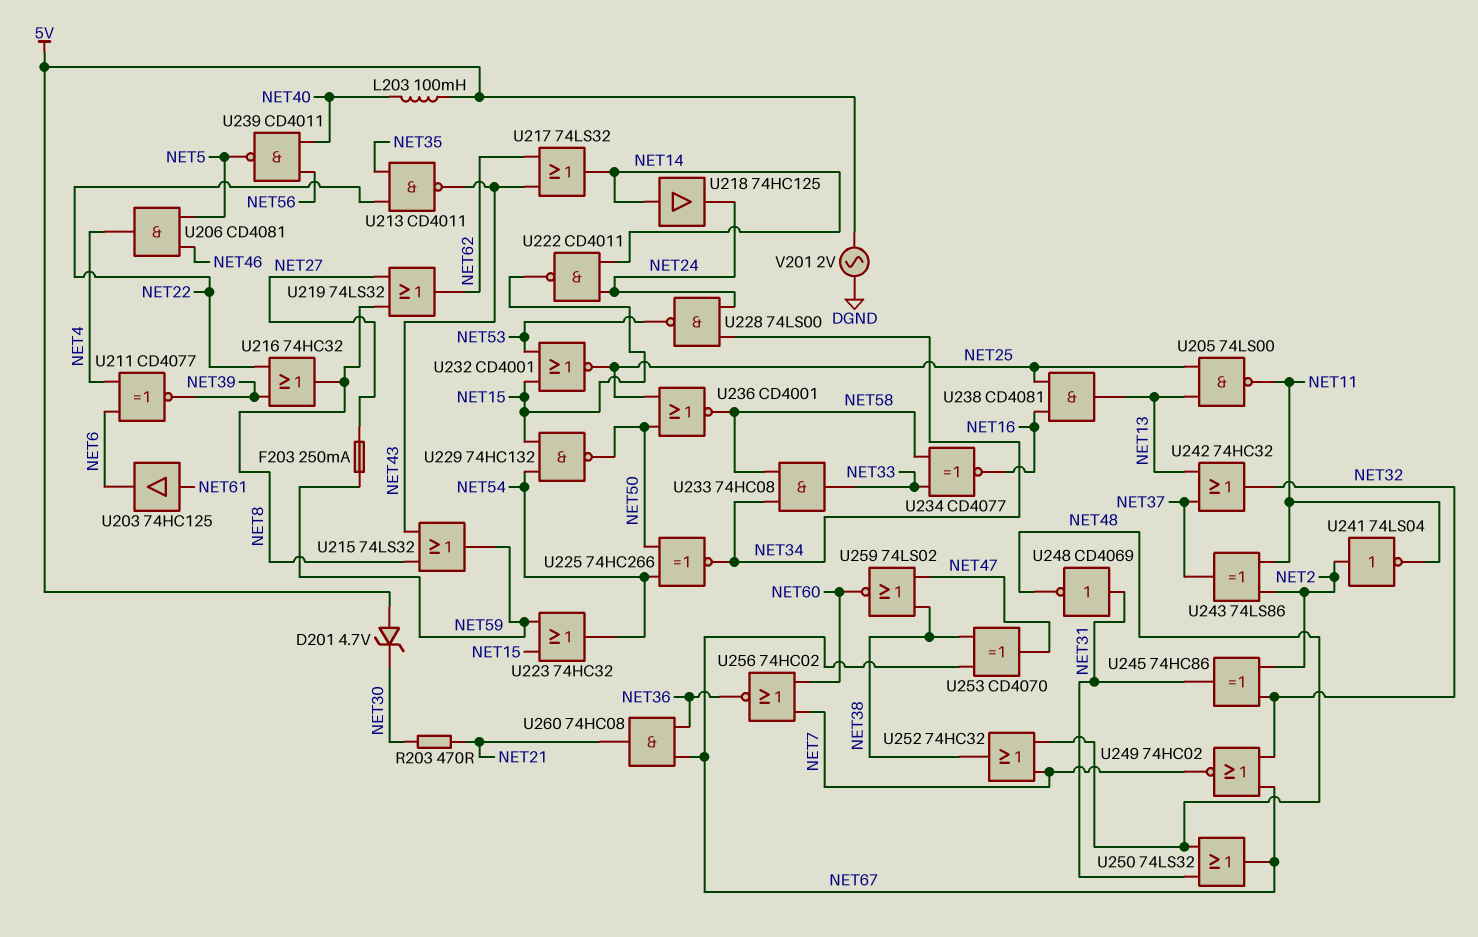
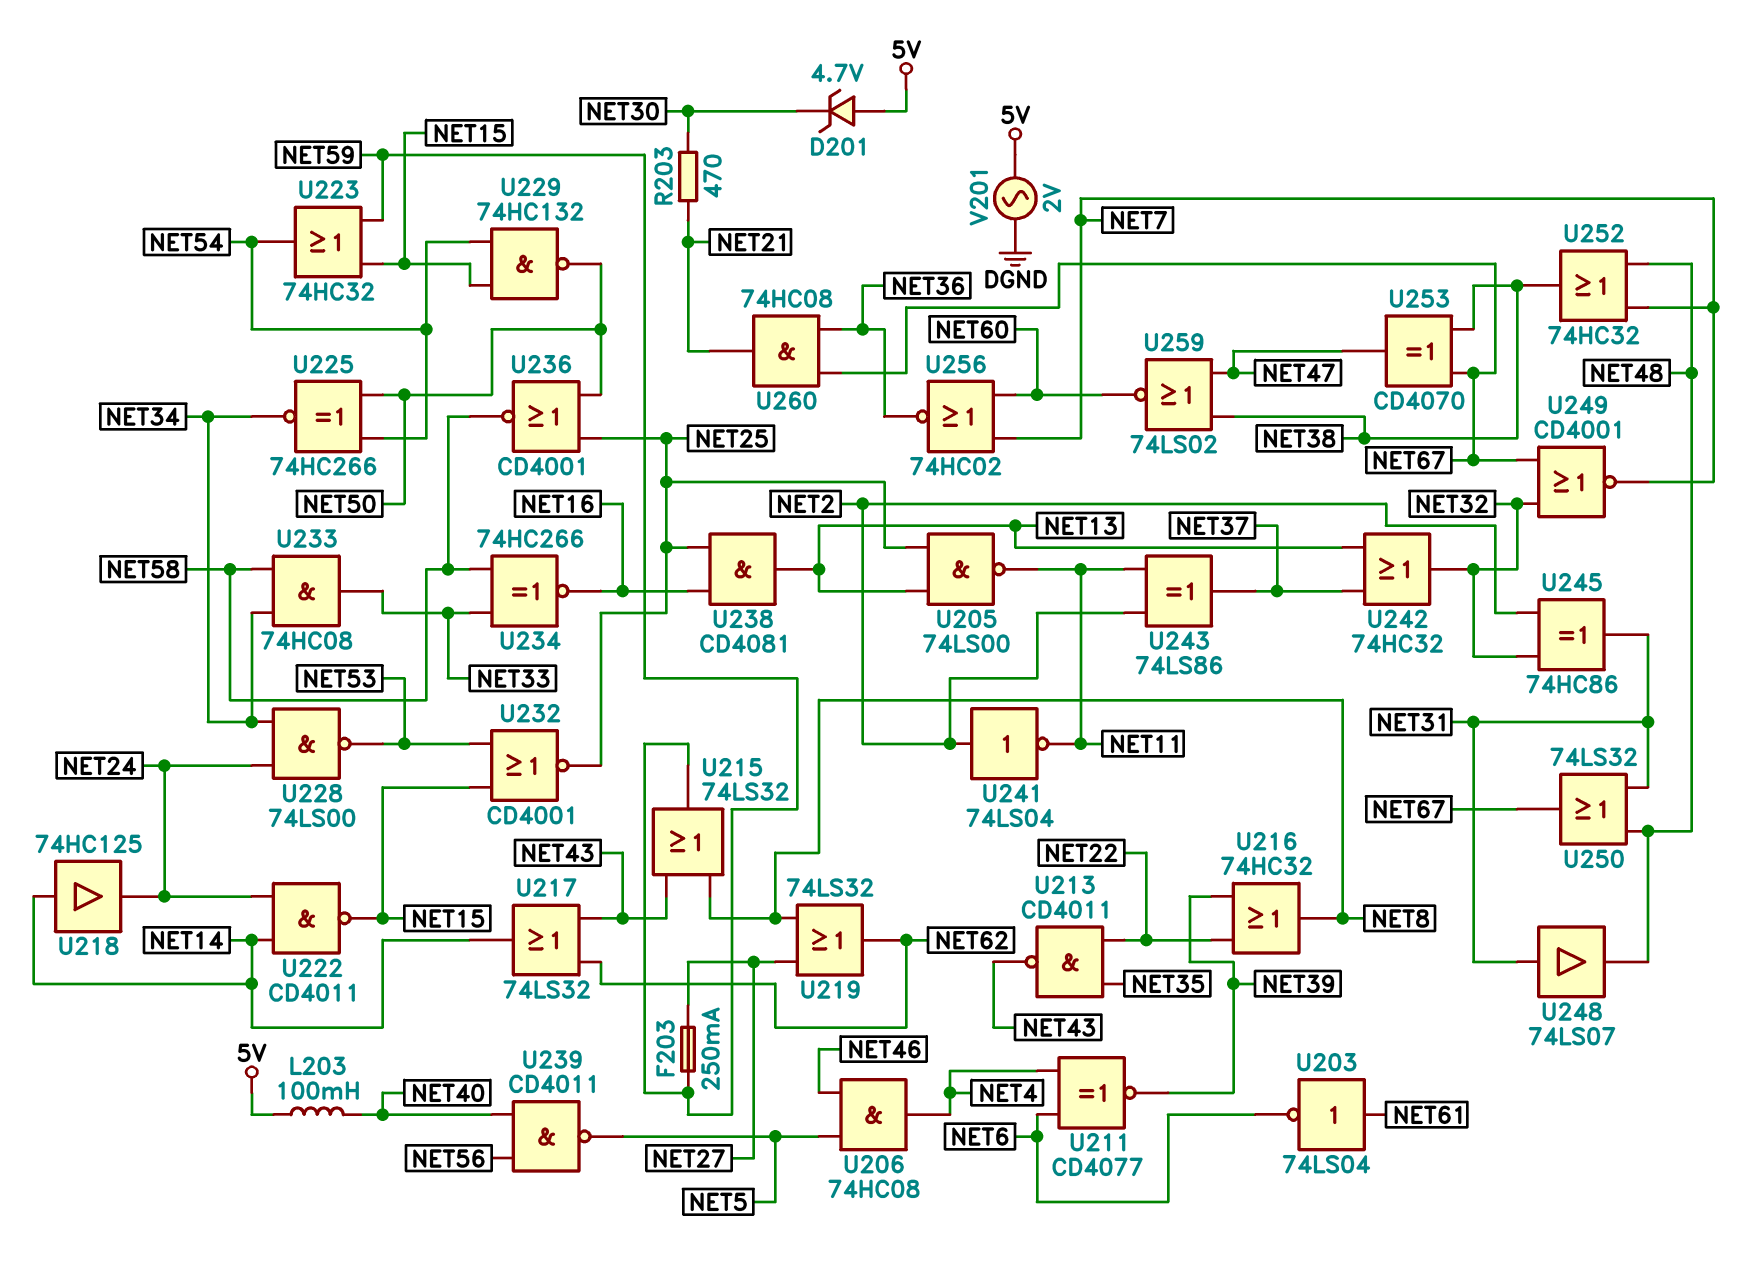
U203: buffer 74HC125 (in NET61, out NET6) -> NOT 74LS04 (in NET61, out NET6)
U206: AND CD4081 (in NET5, in NET46, out NET4) -> AND 74HC08 (in NET5, in NET46, out NET4)
U234: XNOR CD4077 (in NET33, in NET58, out NET16) -> XNOR 74HC266 (in NET33, in NET58, out NET16)
U248: NOT CD4069 (in NET31, out NET48) -> buffer 74LS07 (in NET31, out NET48)
U249: NOR 74HC02 (in NET32, in NET67, out NET7) -> NOR CD4001 (in NET32, in NET67, out NET7)

